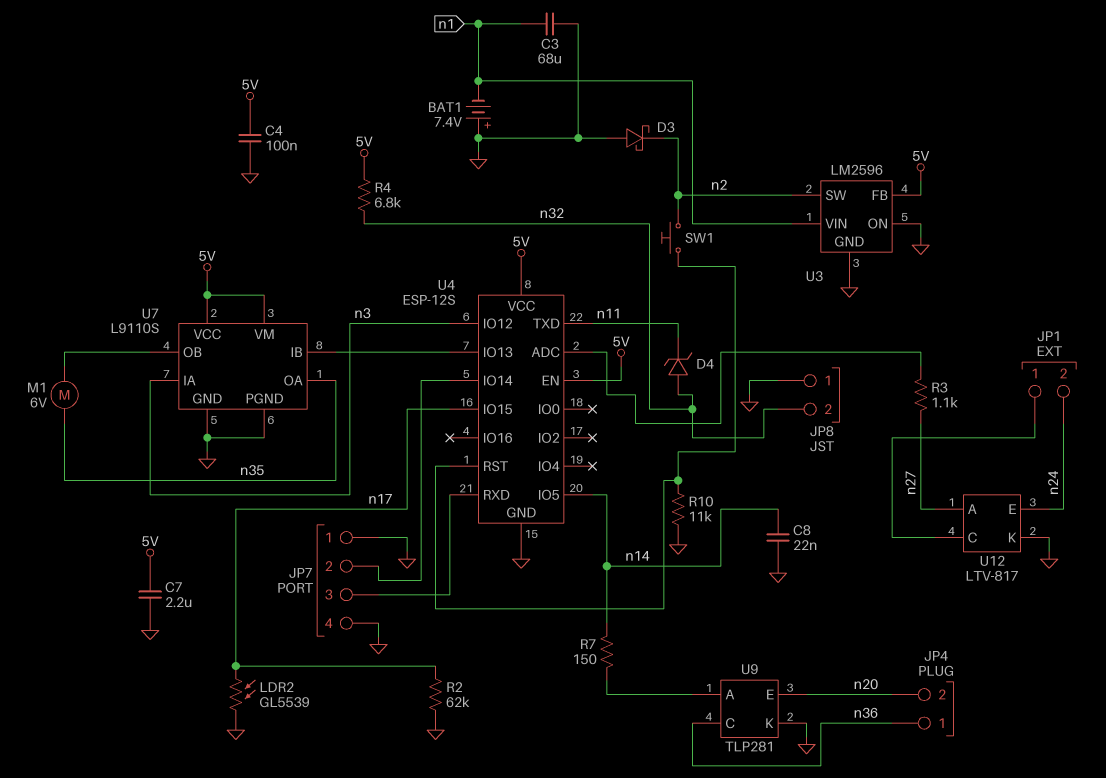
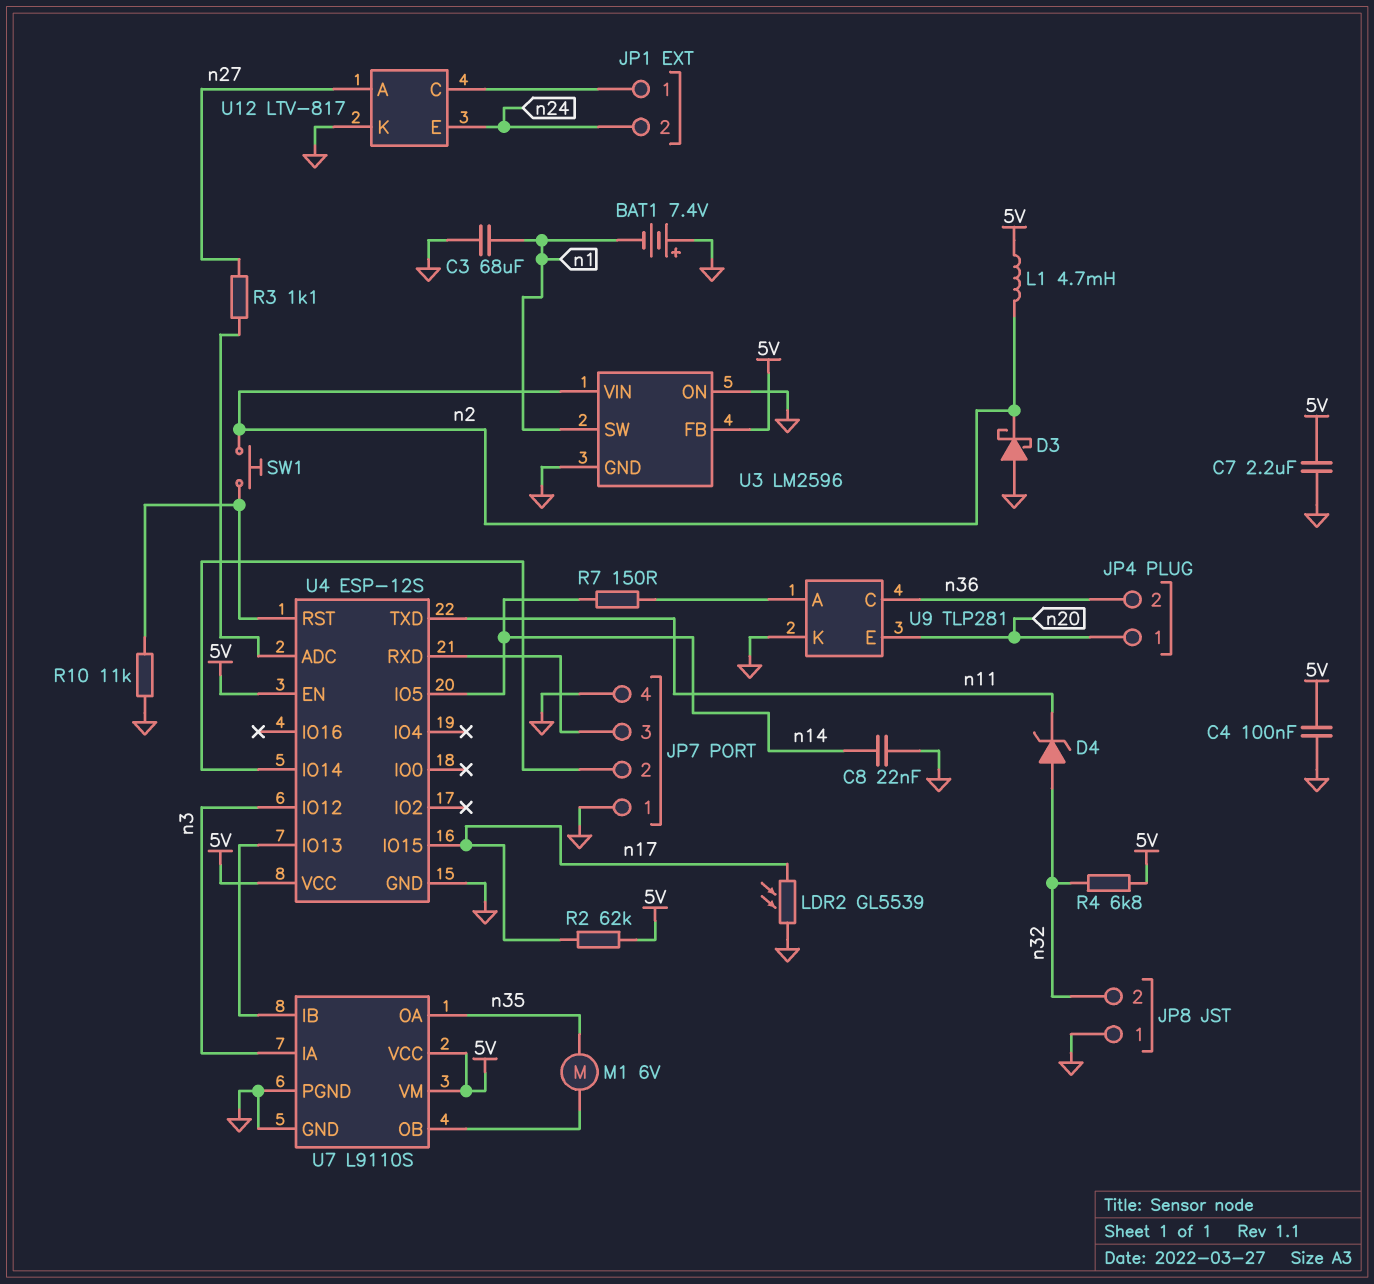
JP4 pin 1: n36 -> n20
JP4 pin 2: n20 -> n36
L1: none -> 4.7mH (5V, n2)
R2: 62k (GND, n17) -> 62k (5V, n17)
U3 pin SW: n2 -> n1
U3 pin VIN: n1 -> n2

